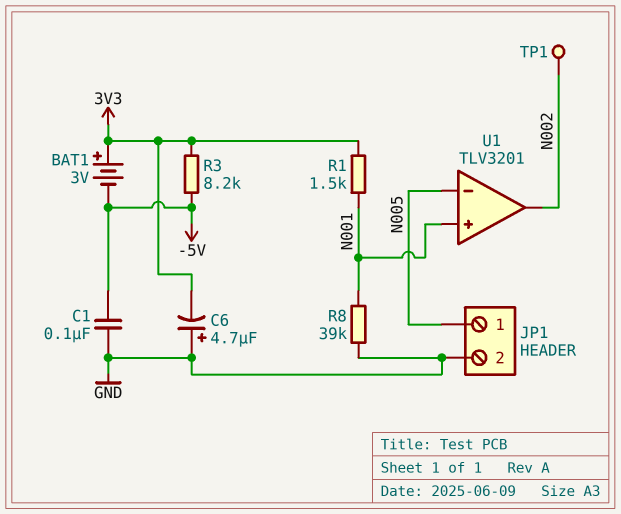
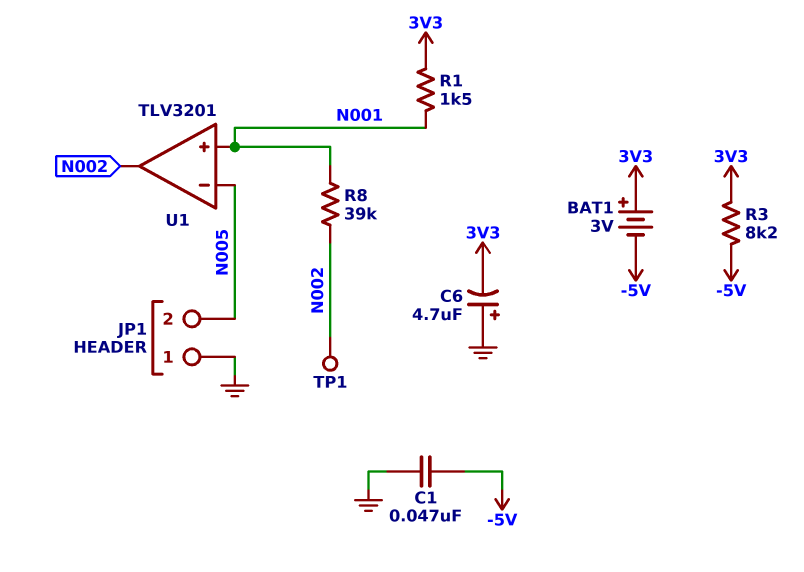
C1: 100nF (-5V, GND) -> 47nF (-5V, GND)
JP1 pin 1: N005 -> GND
JP1 pin 2: GND -> N005
R8: 39k (GND, N001) -> 39k (N001, N002)

